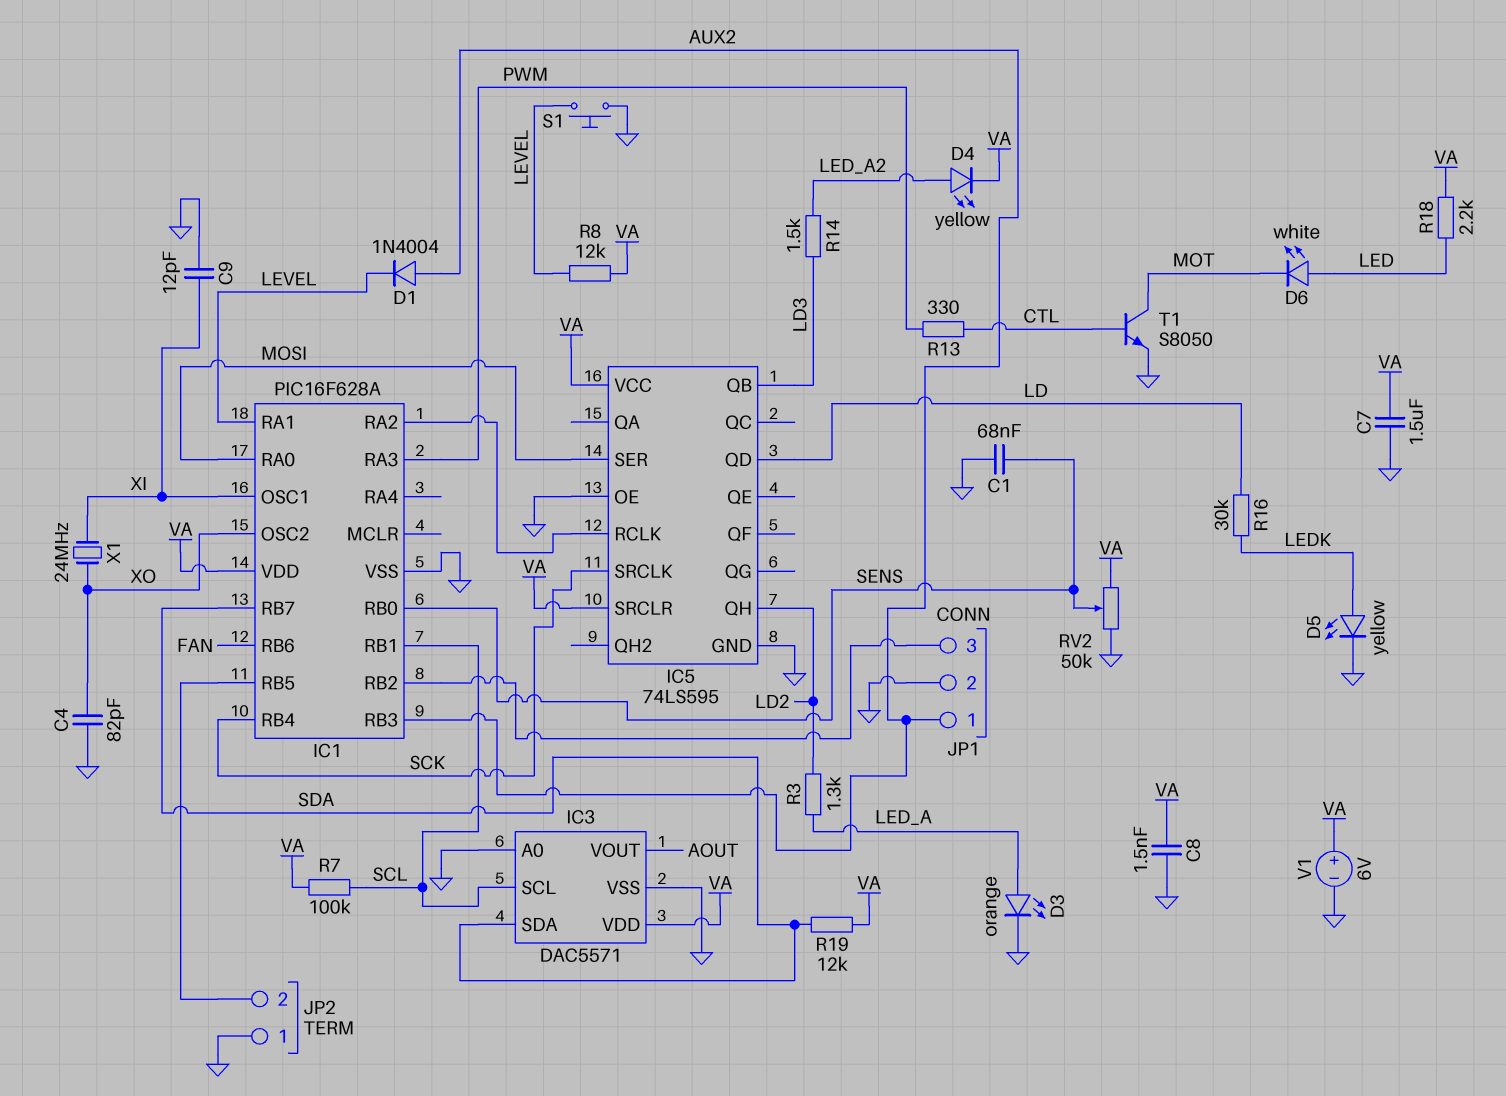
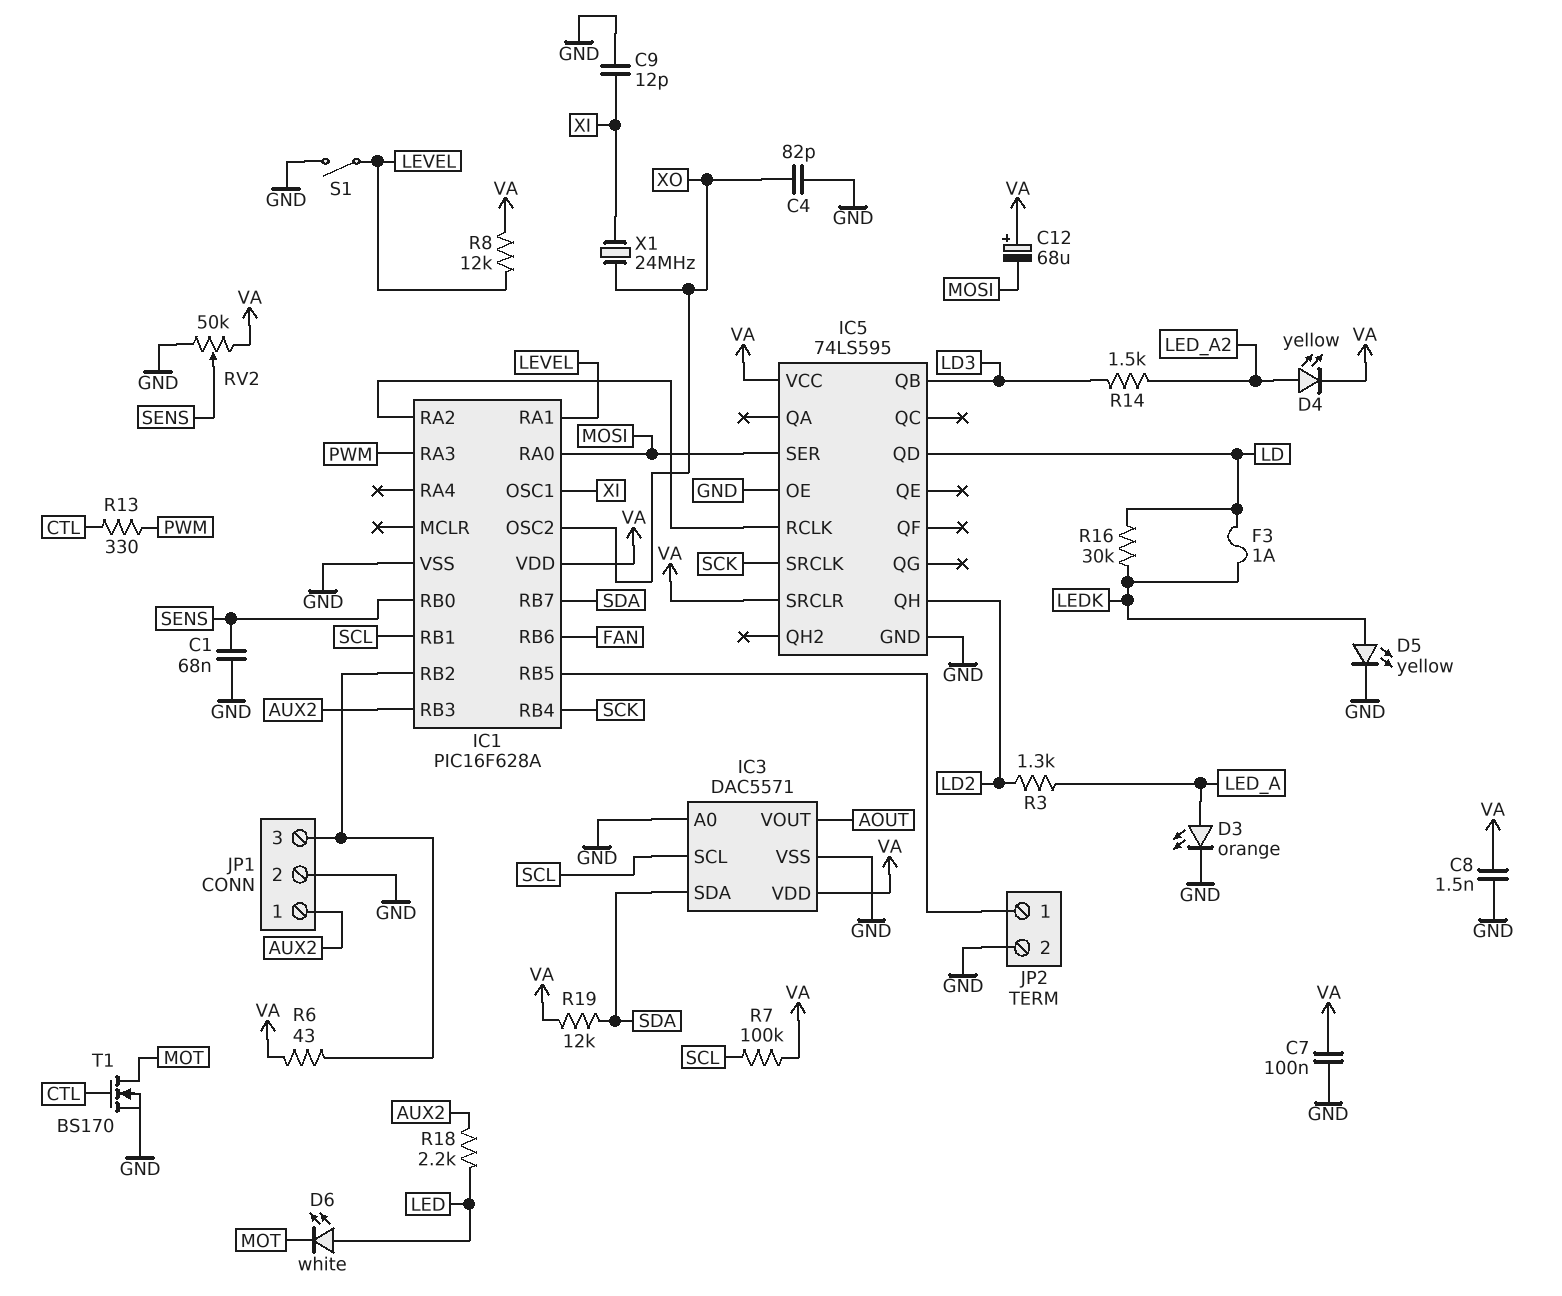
C7: 1.5uF (GND, VA) -> 100nF (GND, VA)
C12: none -> 68uF (plus VA, minus MOSI)
D1: diode 1N4004 (A AUX2, K LEVEL) -> none
F3: none -> 1A (LD, LEDK)
JP2 pin 1: GND -> IC1/RB5
JP2 pin 2: IC1/RB5 -> GND
R6: none -> 43 (IC1/RB2, VA)
R18: 2.2k (LED, VA) -> 2.2k (AUX2, LED)
S1: button (GND, LEVEL) -> switch (GND, LEVEL)
T1: NPN S8050 (B CTL, C MOT, E GND) -> NMOS BS170 (G CTL, D MOT, S GND)
V1: 6V (plus VA, minus GND) -> none

